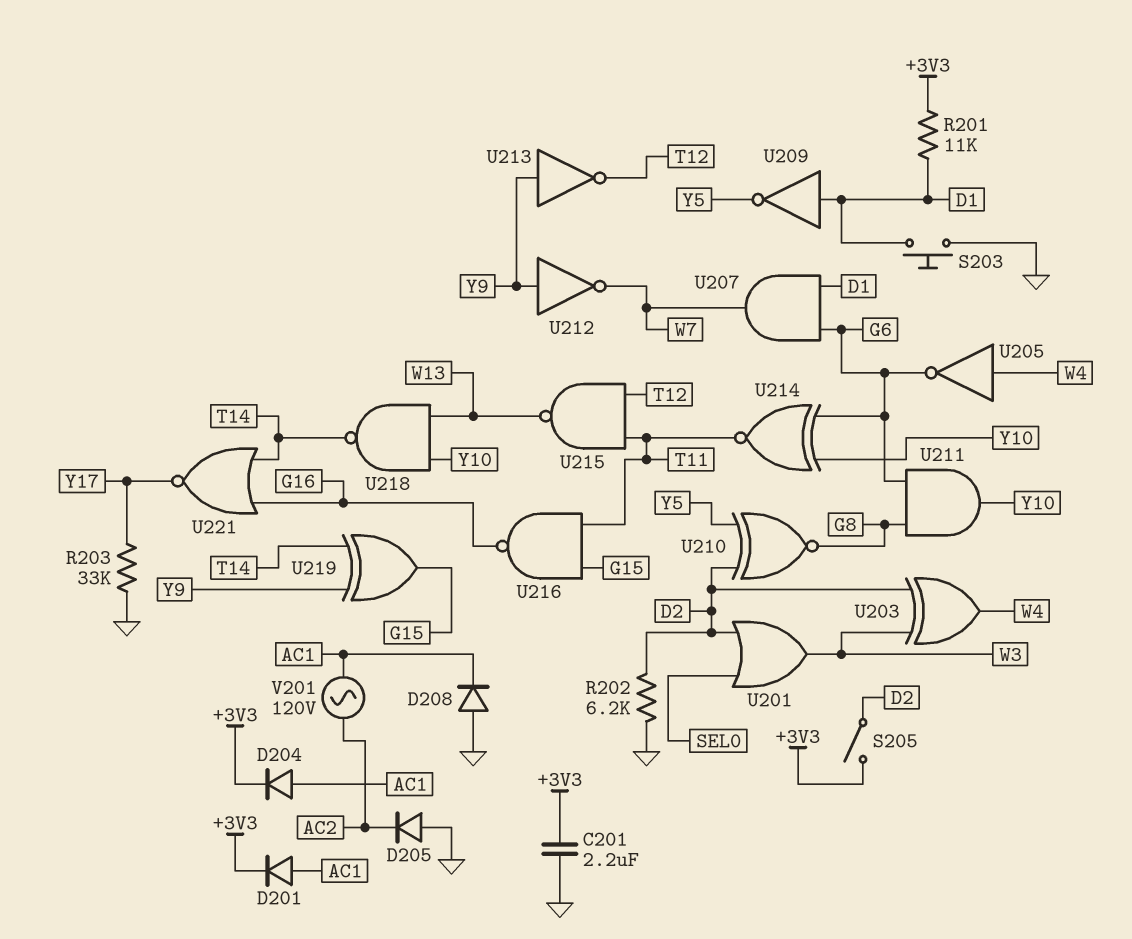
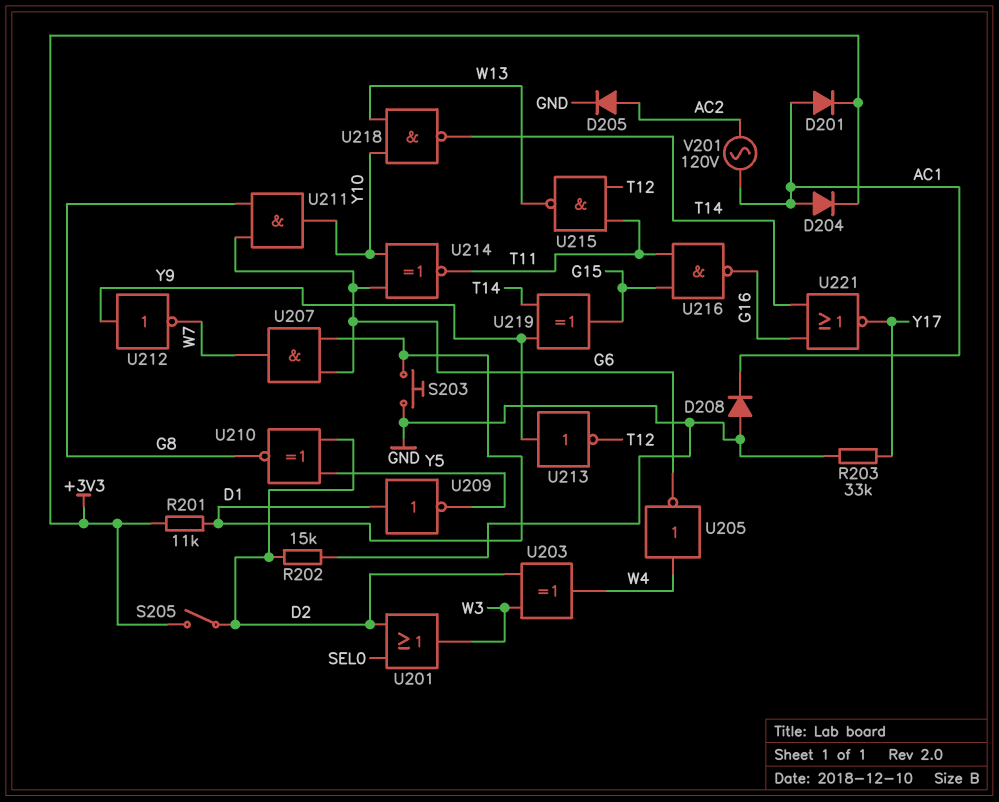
C201: 2.2uF (+3V3, GND) -> none
D205: diode (A GND, K AC2) -> diode (A AC2, K GND)
R202: 6.2k (D2, GND) -> 15k (D2, GND)

